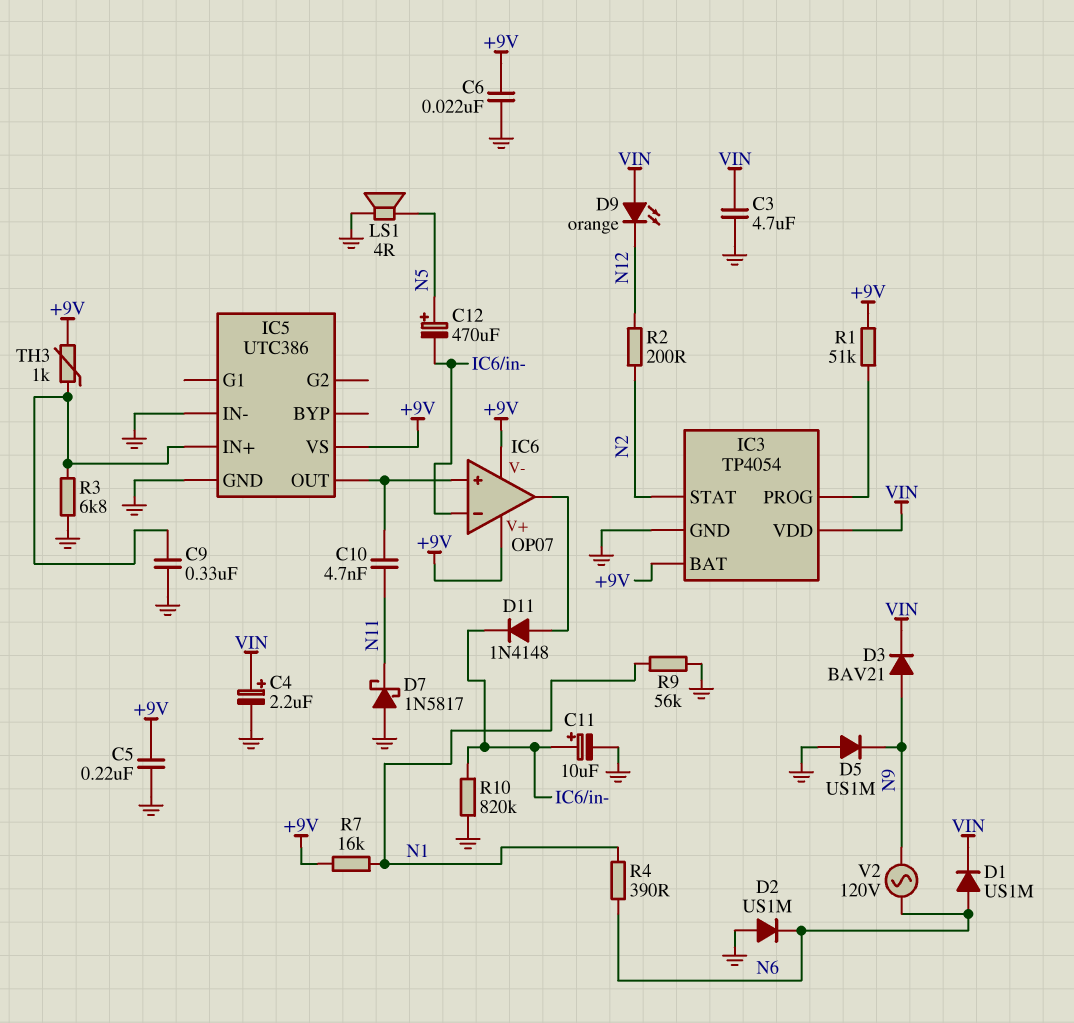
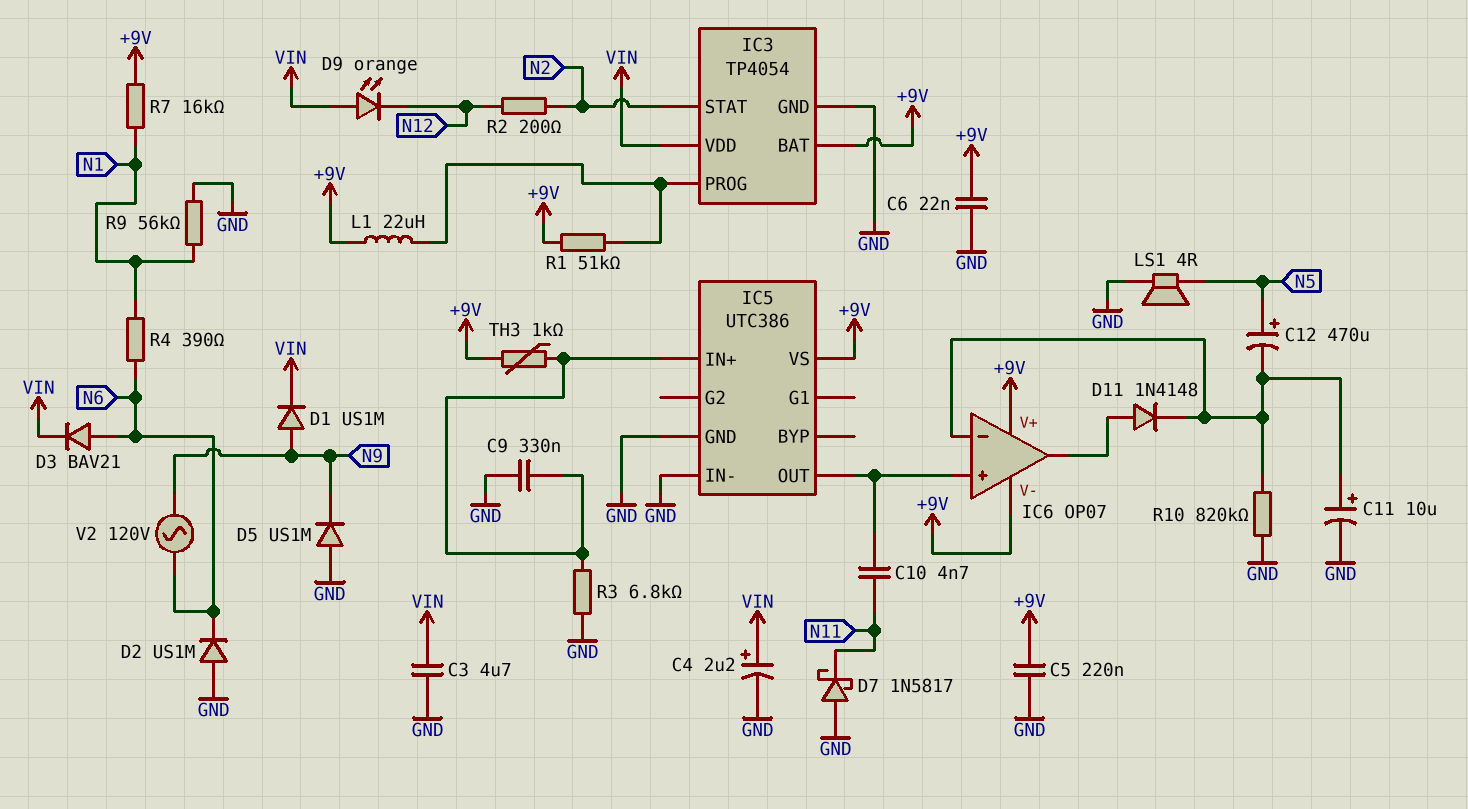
D1: diode US1M (A N6, K VIN) -> diode US1M (A N9, K VIN)
D3: diode BAV21 (A N9, K VIN) -> diode BAV21 (A N6, K VIN)
L1: none -> 22uH (+9V, IC3/PROG)

